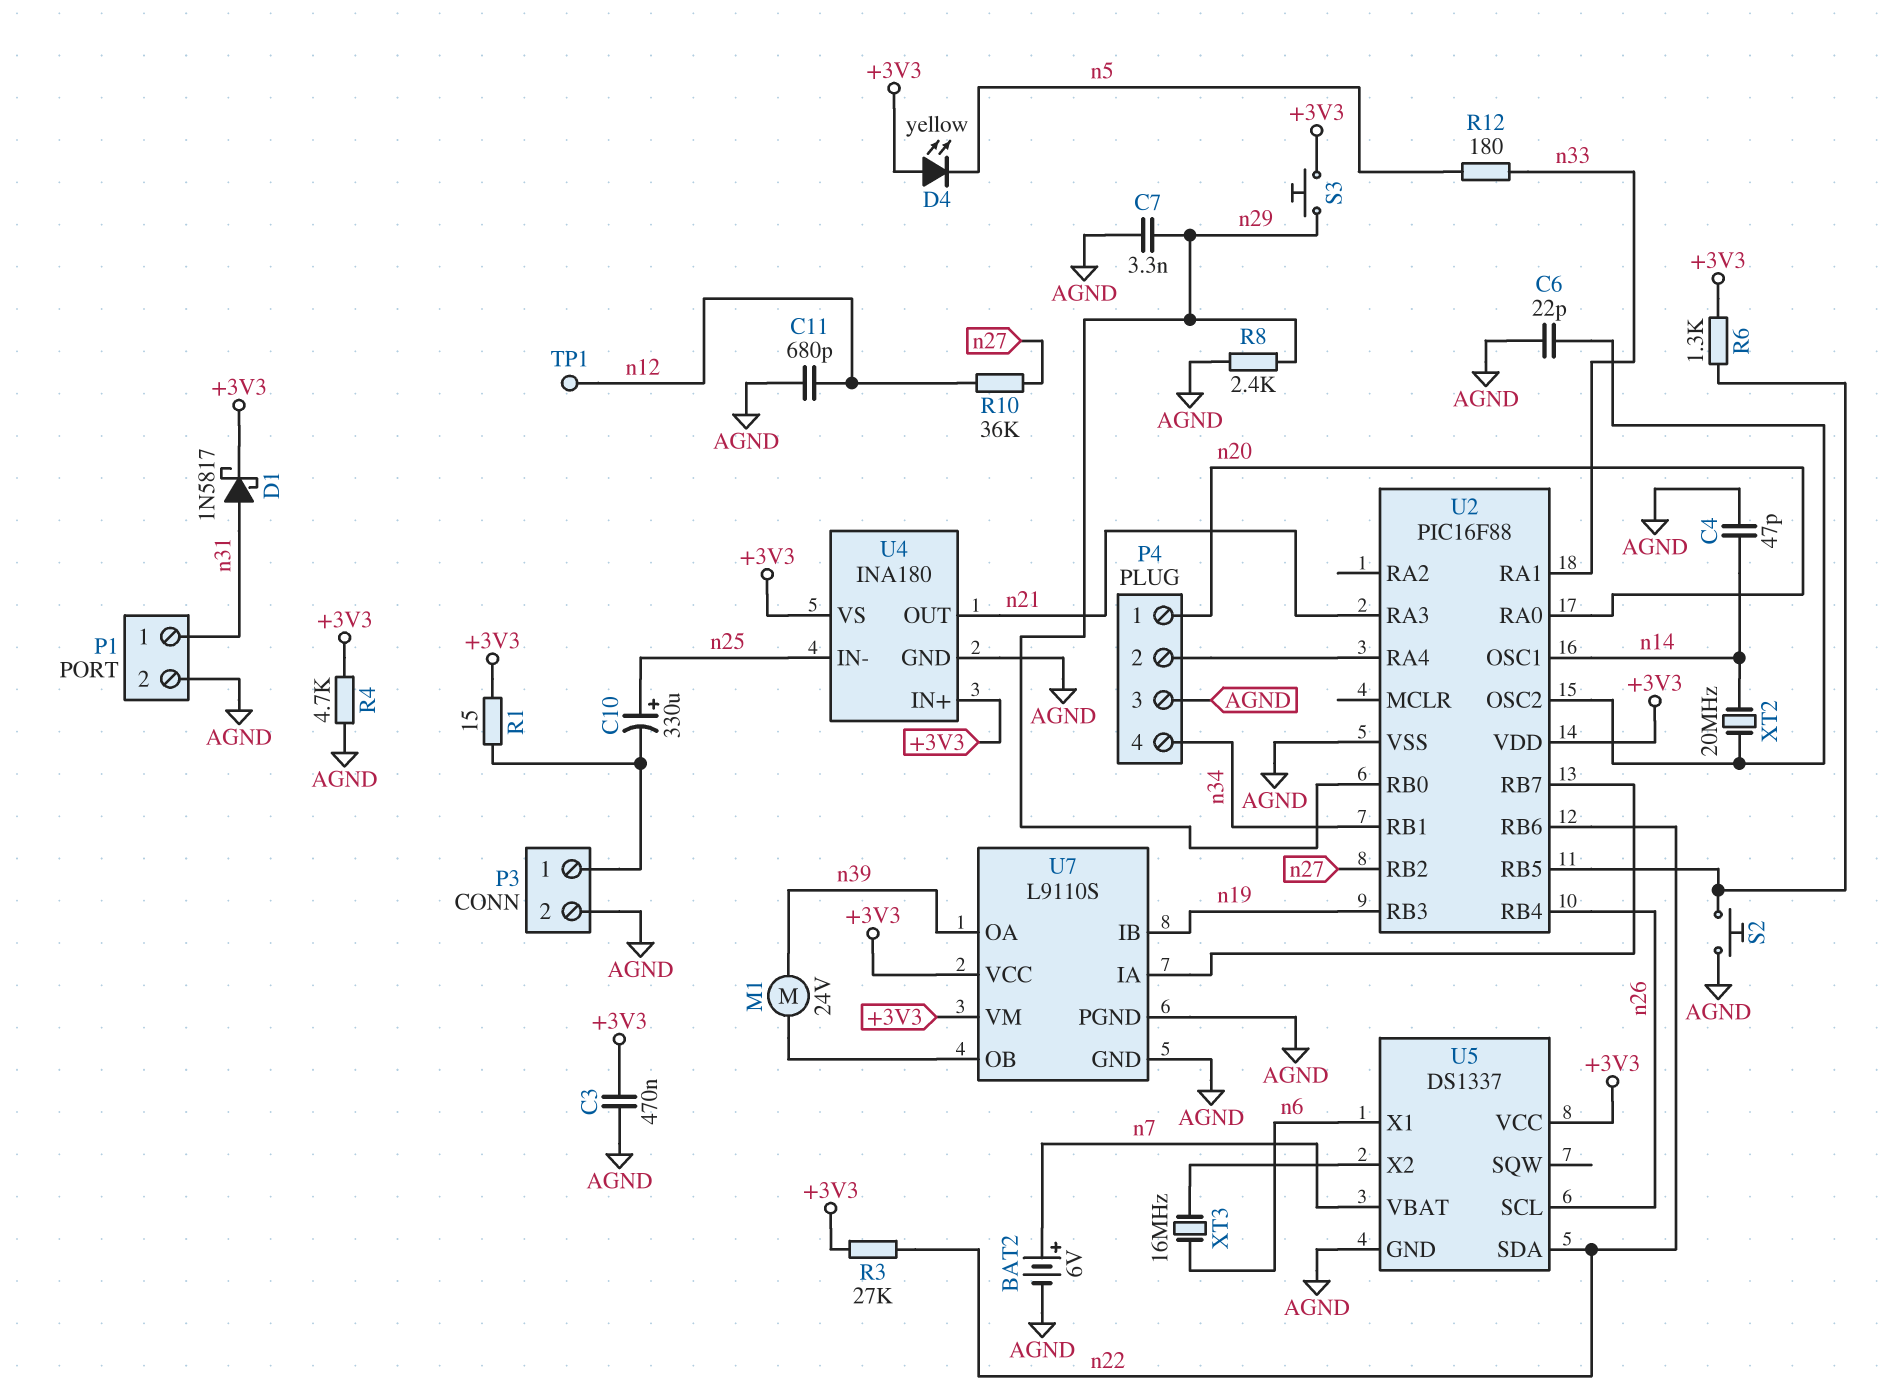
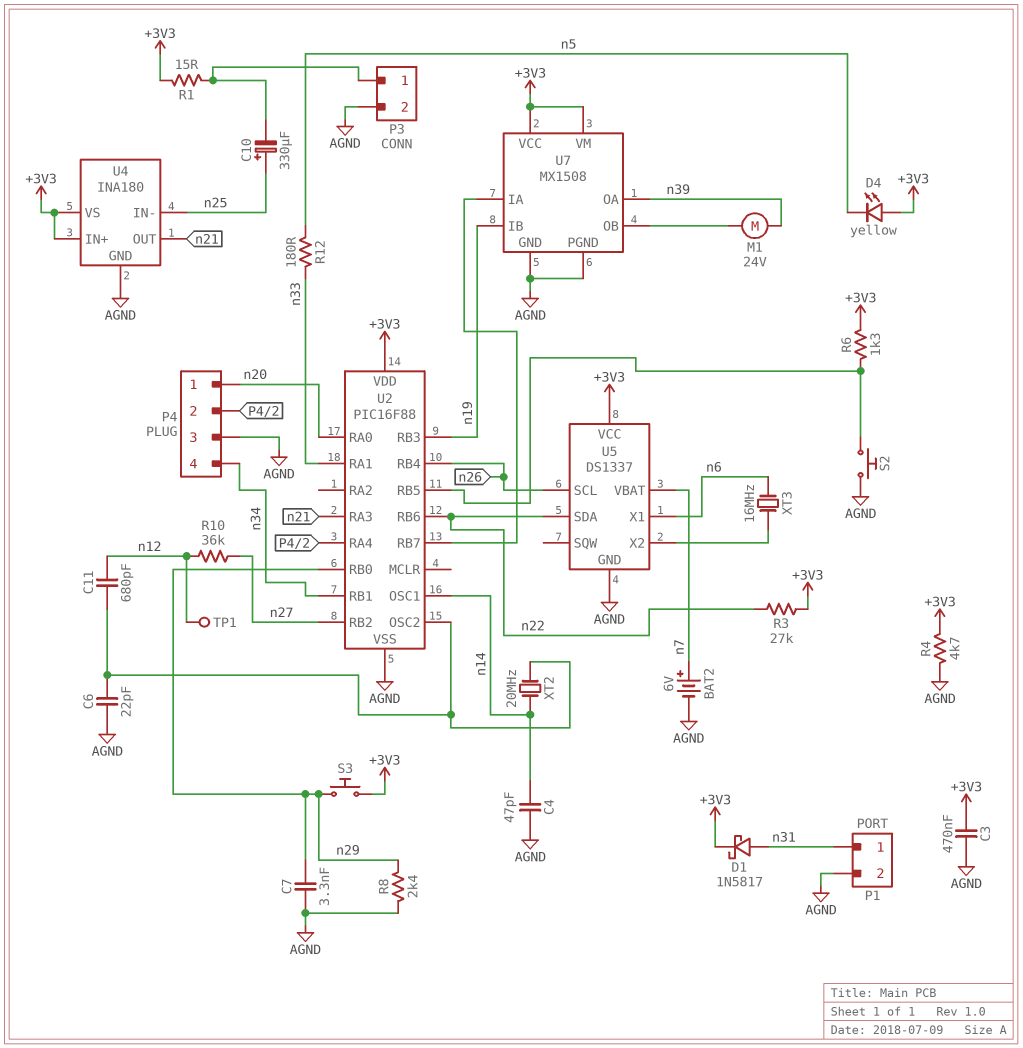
C11: 680pF (AGND, n12) -> 680pF (U2/OSC2, n12)
U7: L9110S -> MX1508

